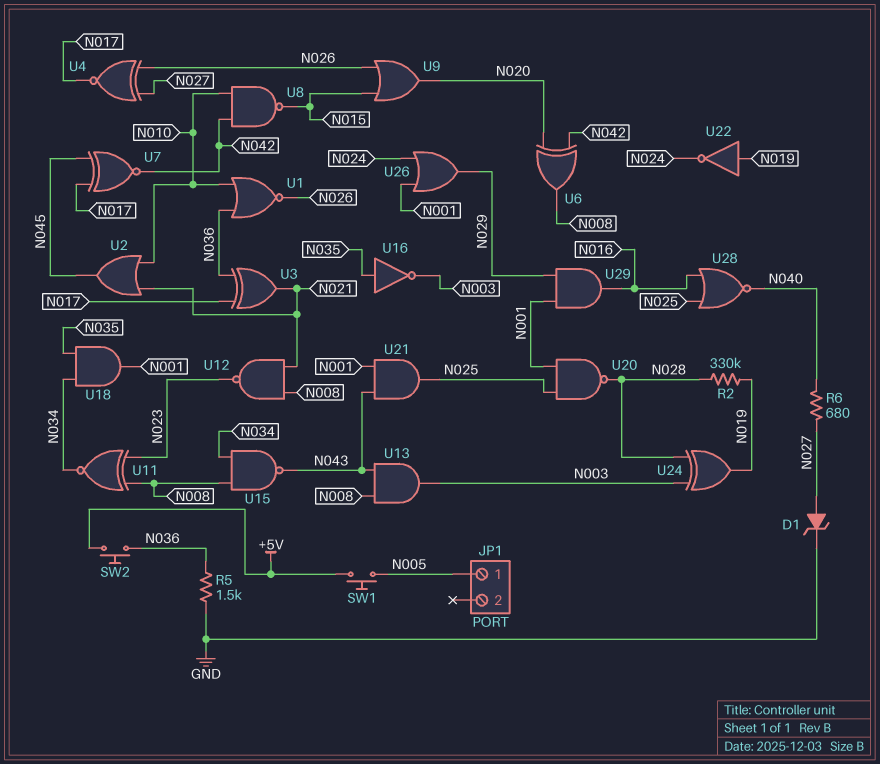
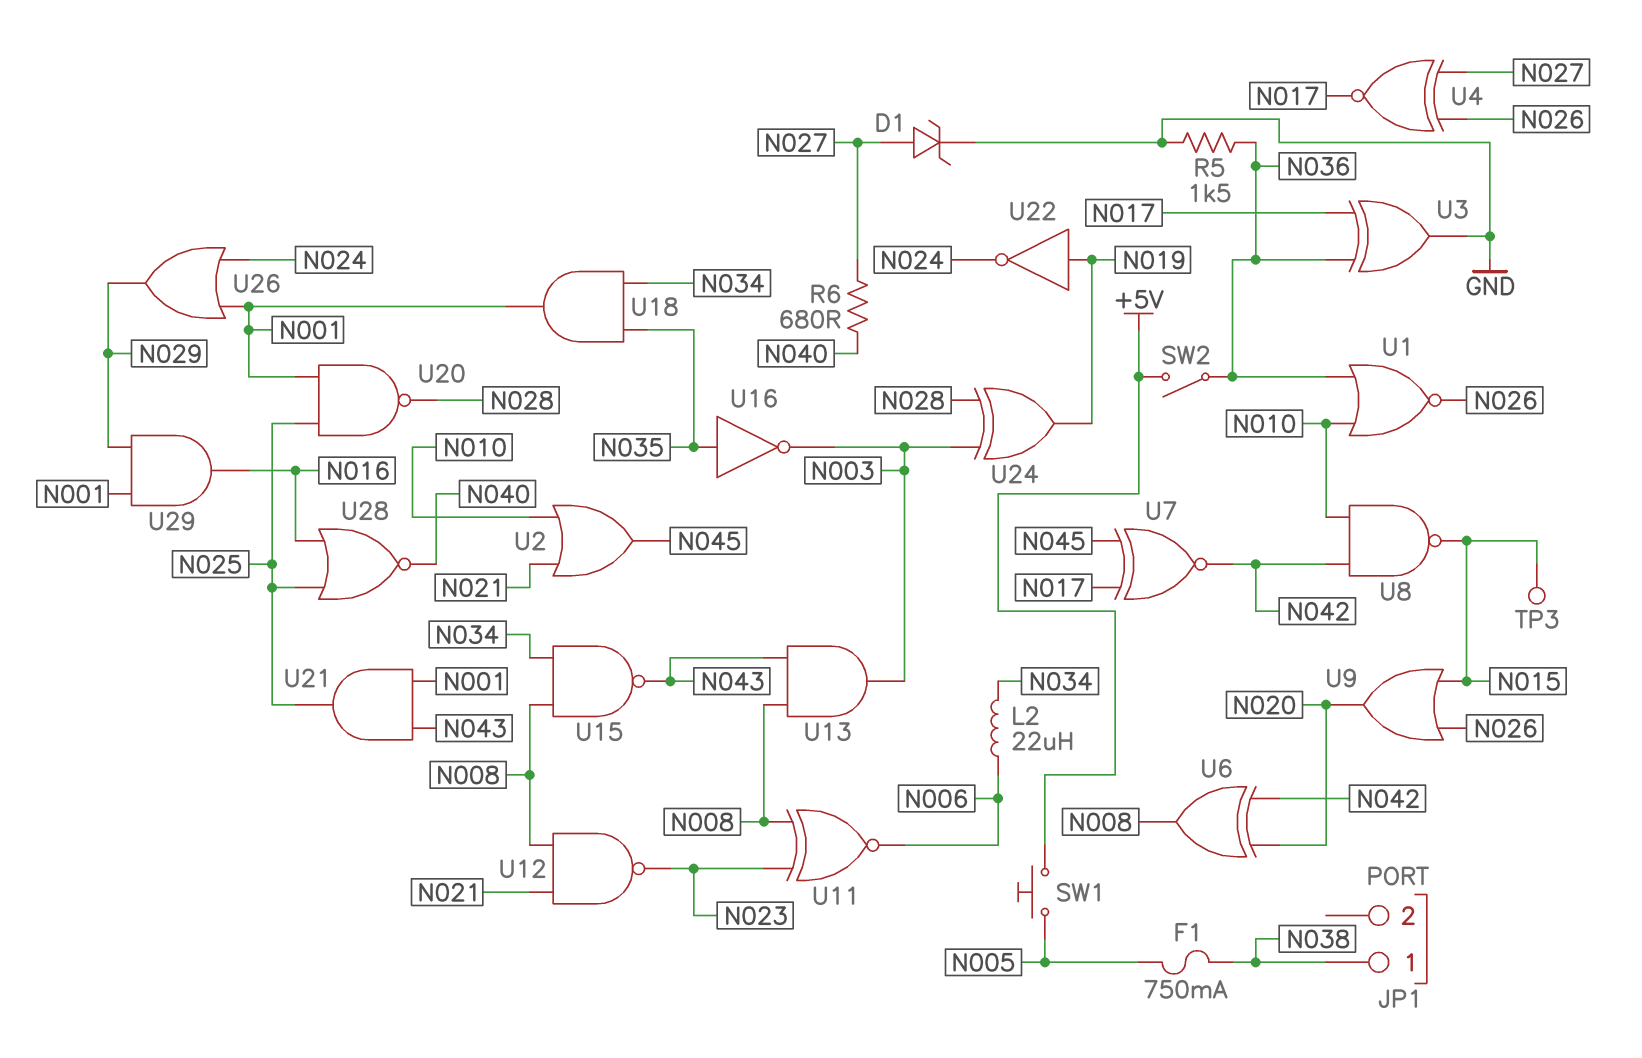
F1: none -> 750mA (N005, N038)
JP1 pin 1: N005 -> N038
L2: none -> 22uH (N006, N034)
R2: 330k (N019, N028) -> none
SW2: button (+5V, N036) -> switch (+5V, N036)
TP3: none -> test point (N015)
U3: XOR (in N017, in N036, out N021) -> XOR (in N017, in N036, out GND)
U11: XNOR (in N008, in N023, out N034) -> XNOR (in N008, in N023, out N006)

